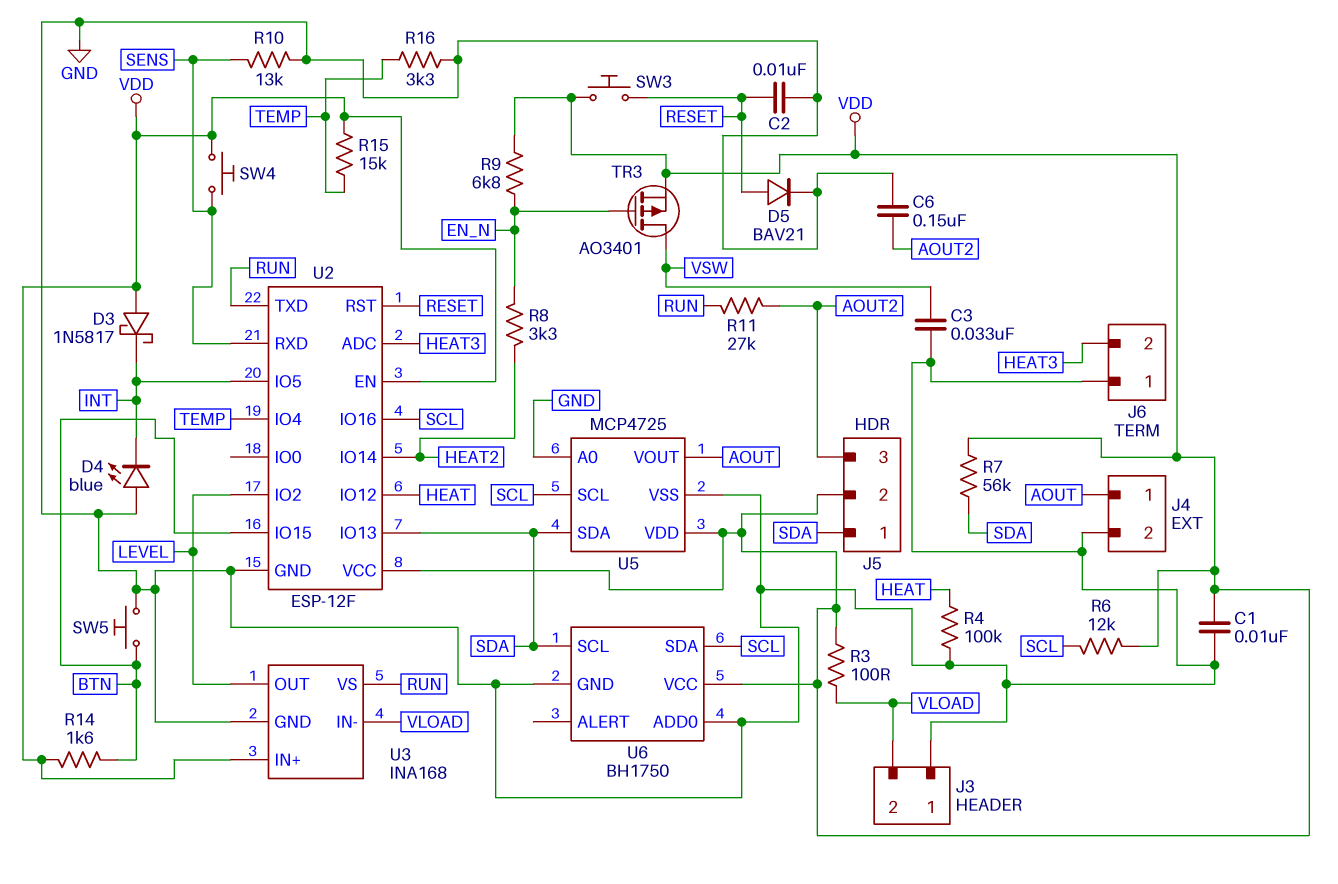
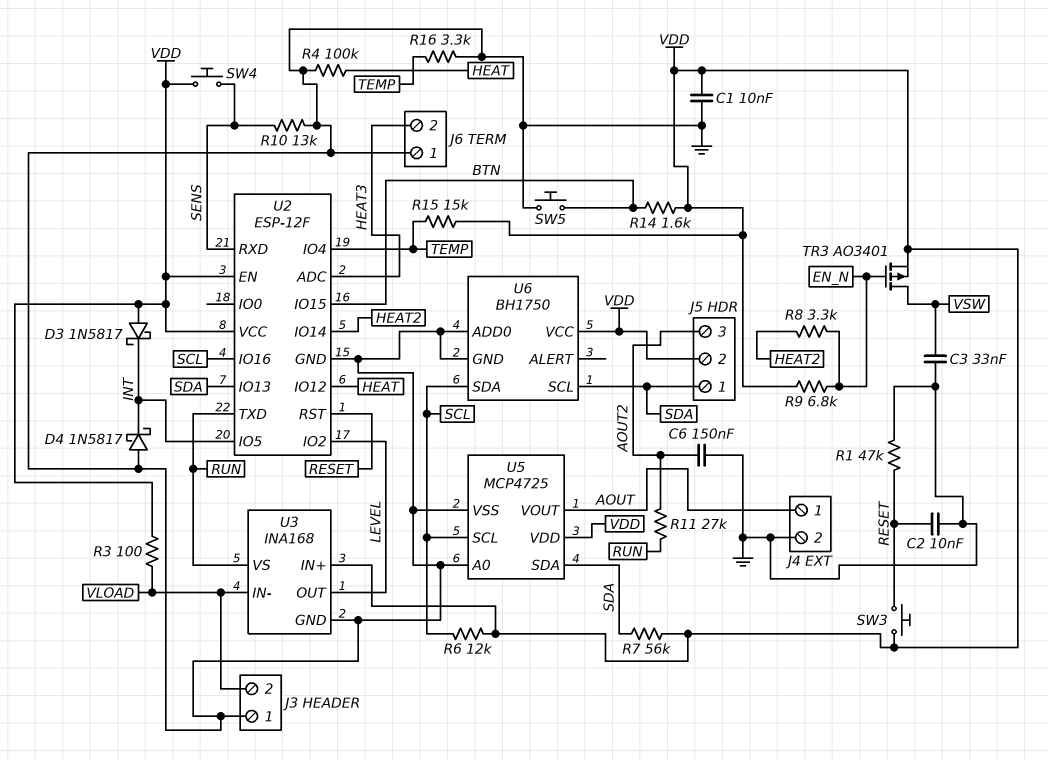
D4: LED blue (A GND, K INT) -> schottky 1N5817 (A GND, K INT)
D5: diode BAV21 (A RESET, K GND) -> none
R1: none -> 47k (GND, RESET)

